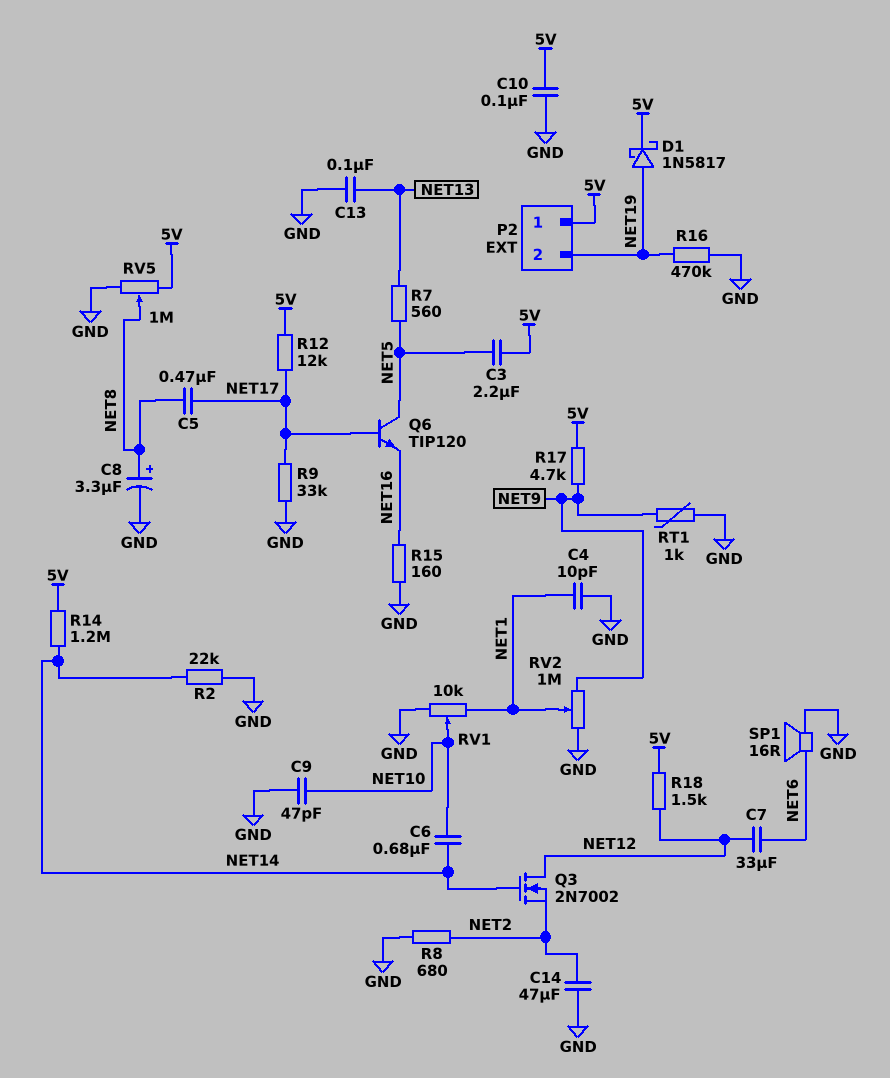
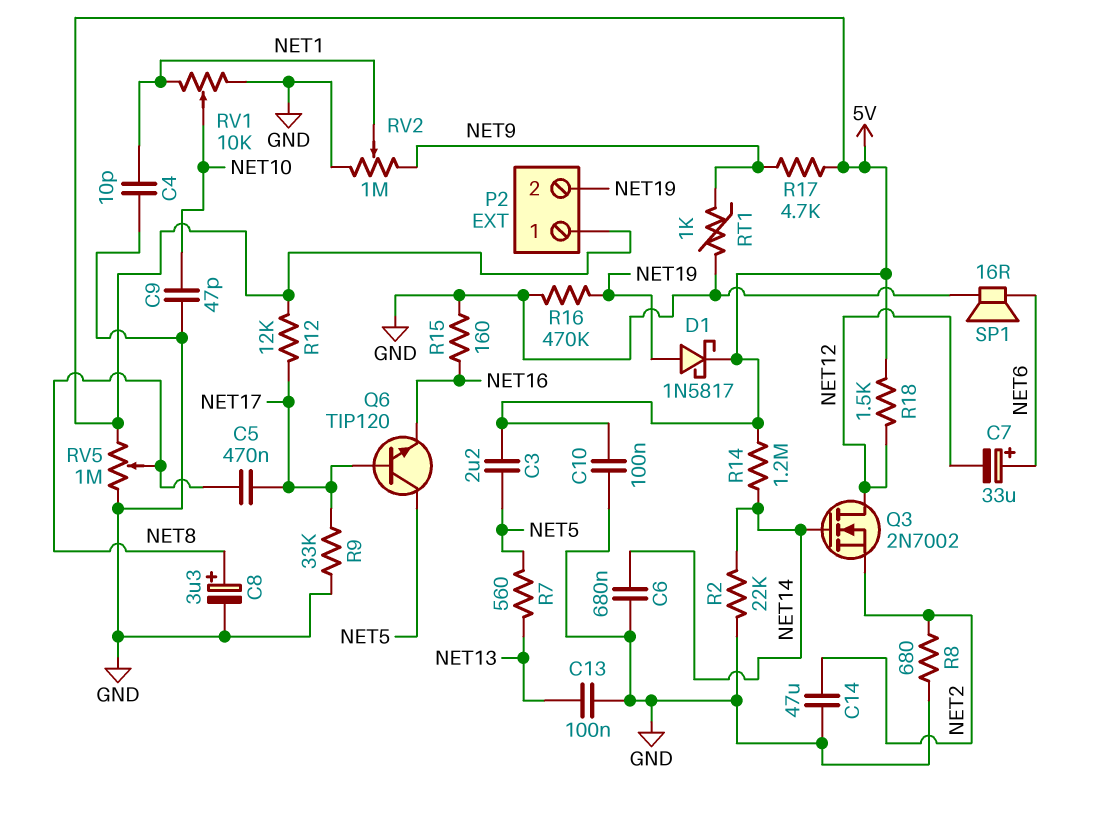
C6: 680nF (NET10, NET14) -> 680nF (GND, NET14)
C7: 33uF (NET6, NET12) -> 33uF (plus NET6, minus NET12)

